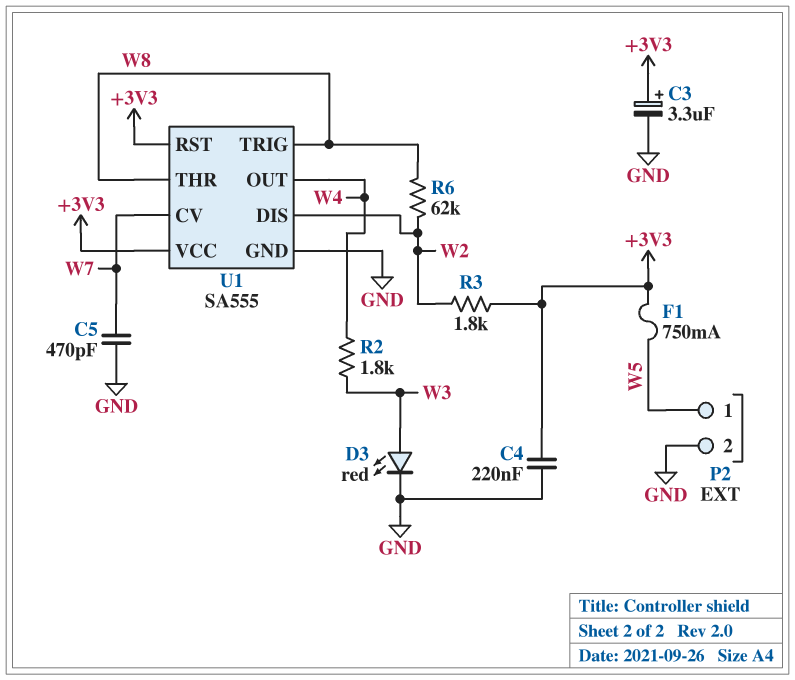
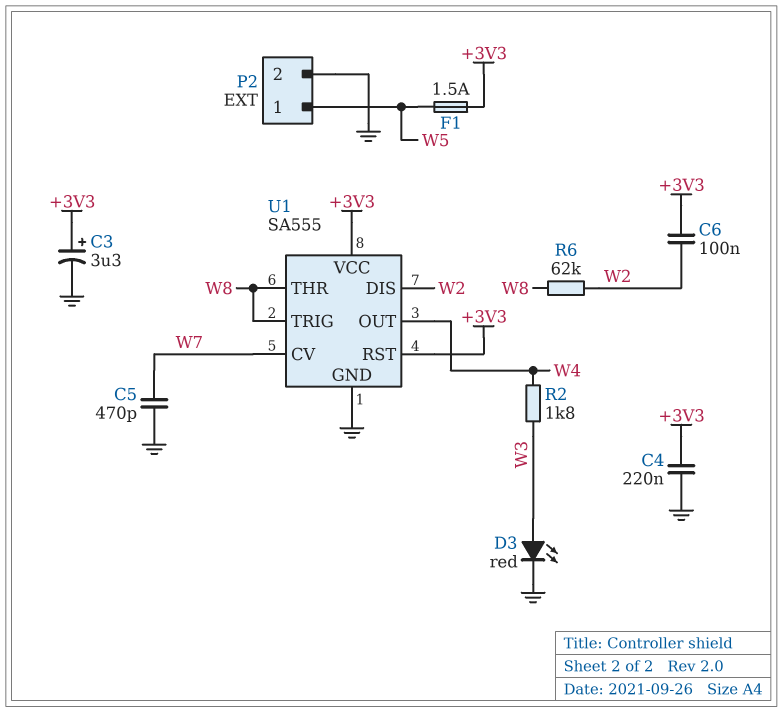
C6: none -> 100nF (+3V3, W2)
F1: 750mA (+3V3, W5) -> 1.5A (+3V3, W5)
R3: 1.8k (+3V3, W2) -> none

